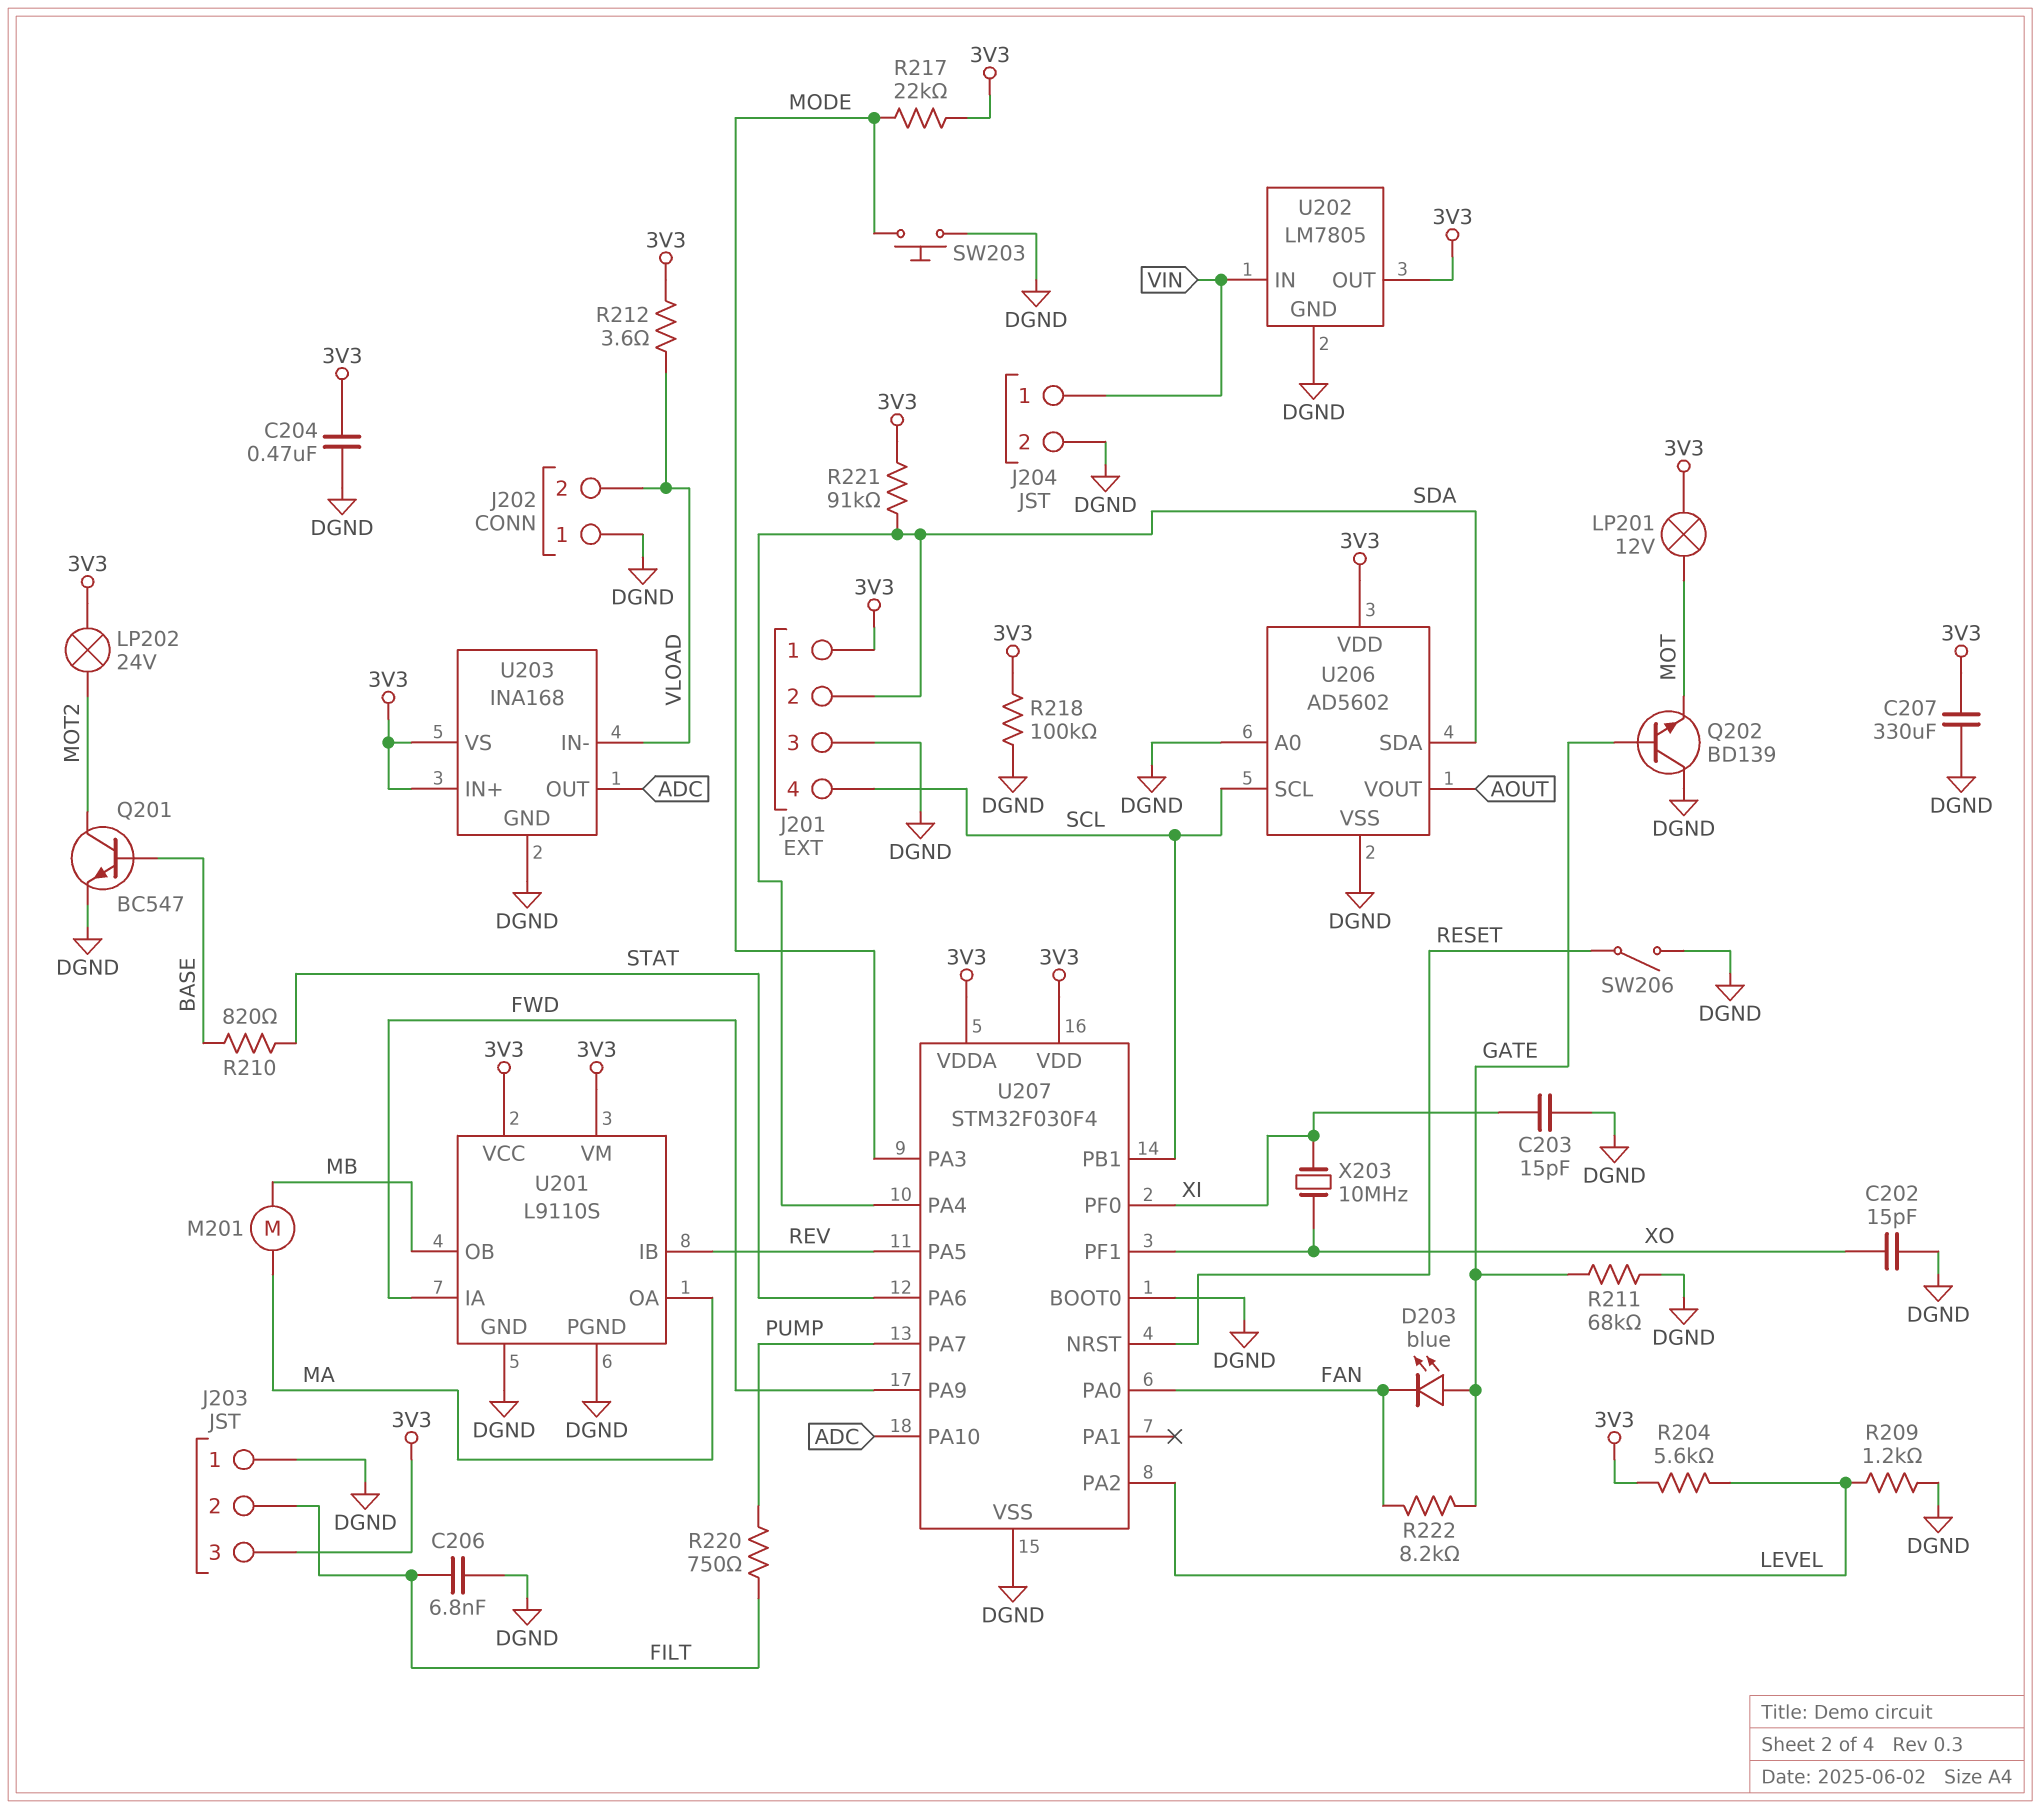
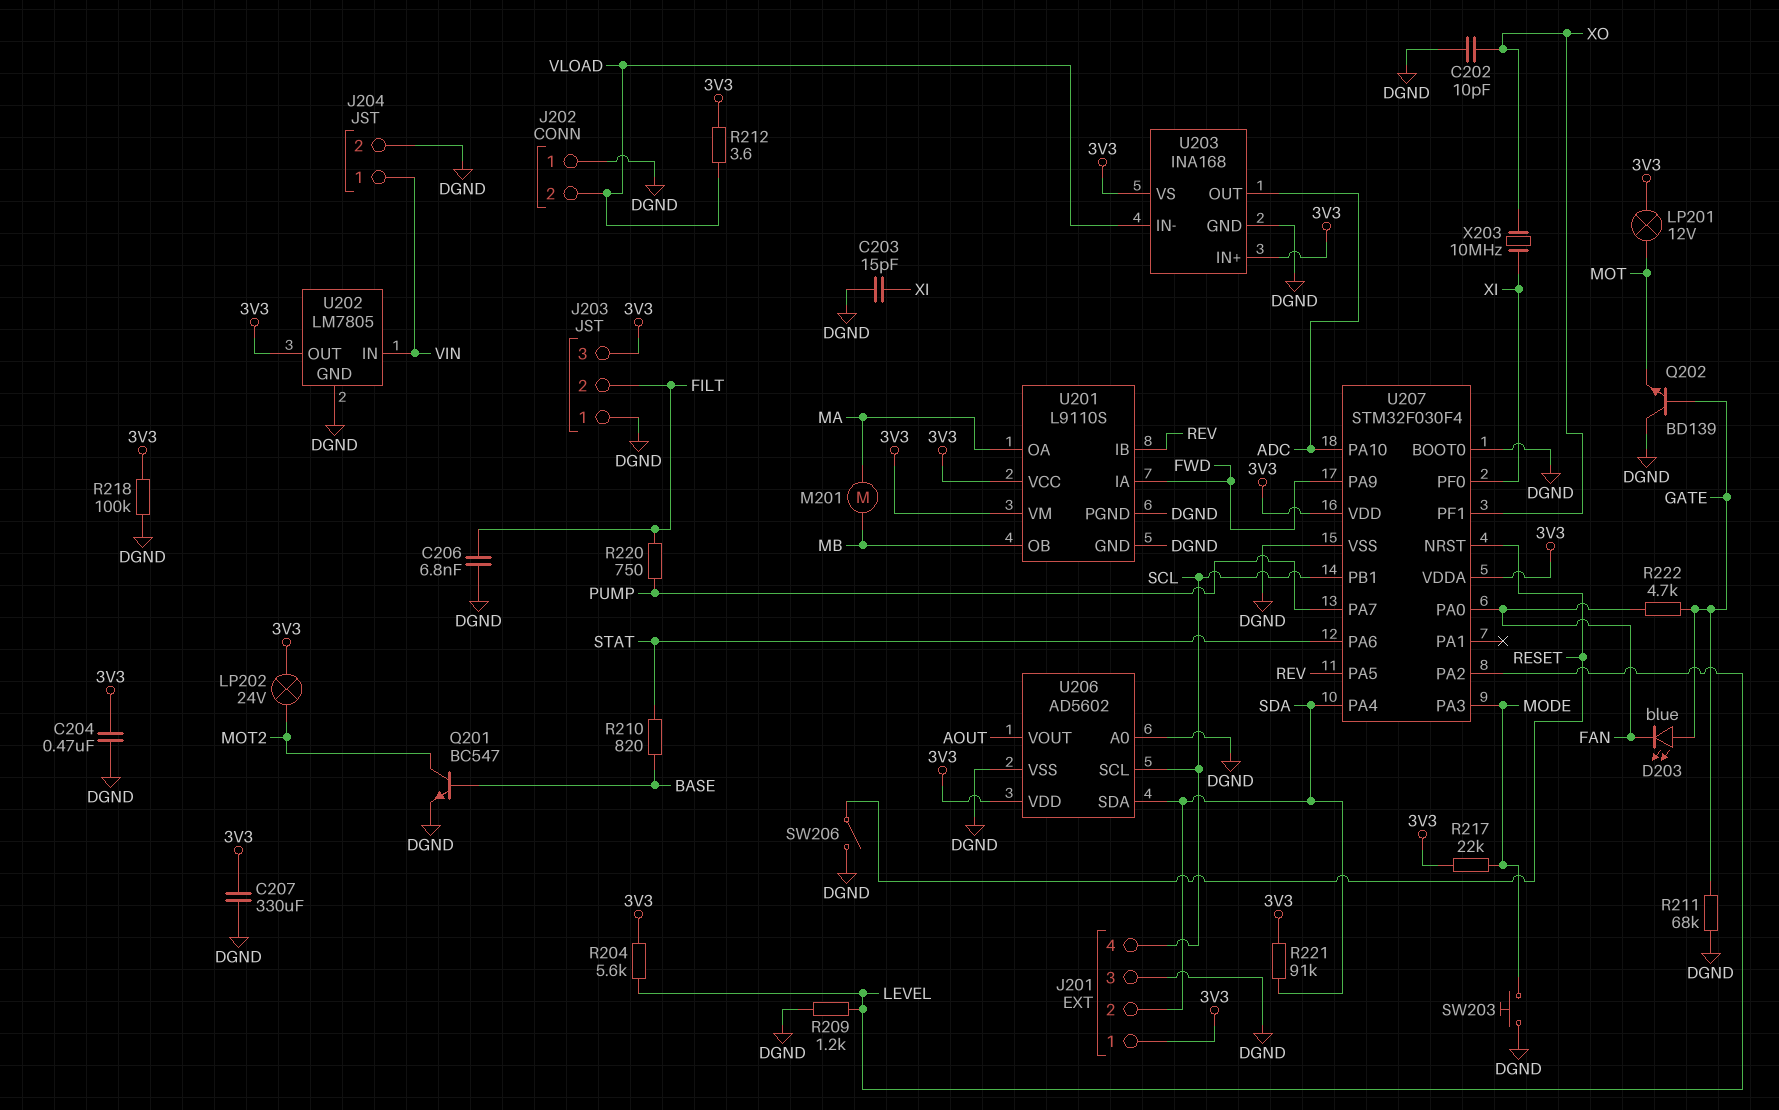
C202: 15pF (DGND, XO) -> 10pF (DGND, XO)
R222: 8.2k (FAN, GATE) -> 4.7k (FAN, GATE)

